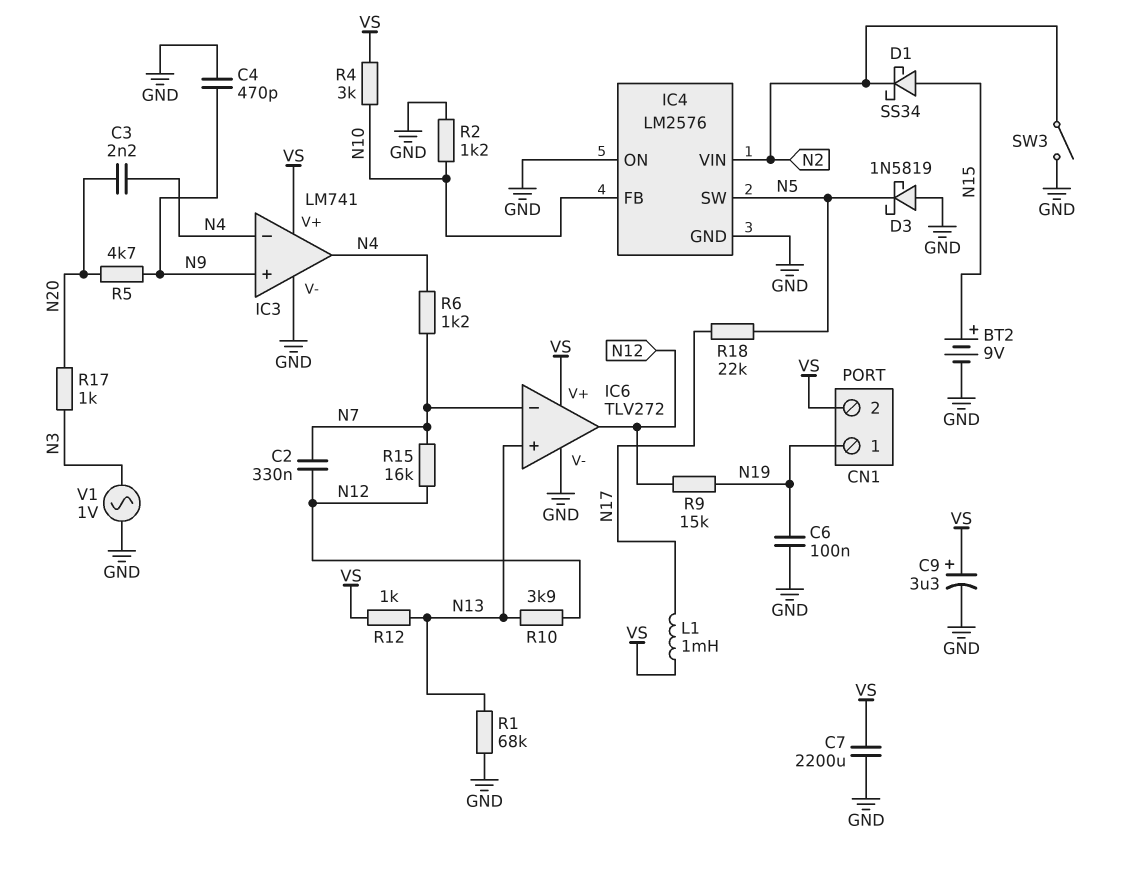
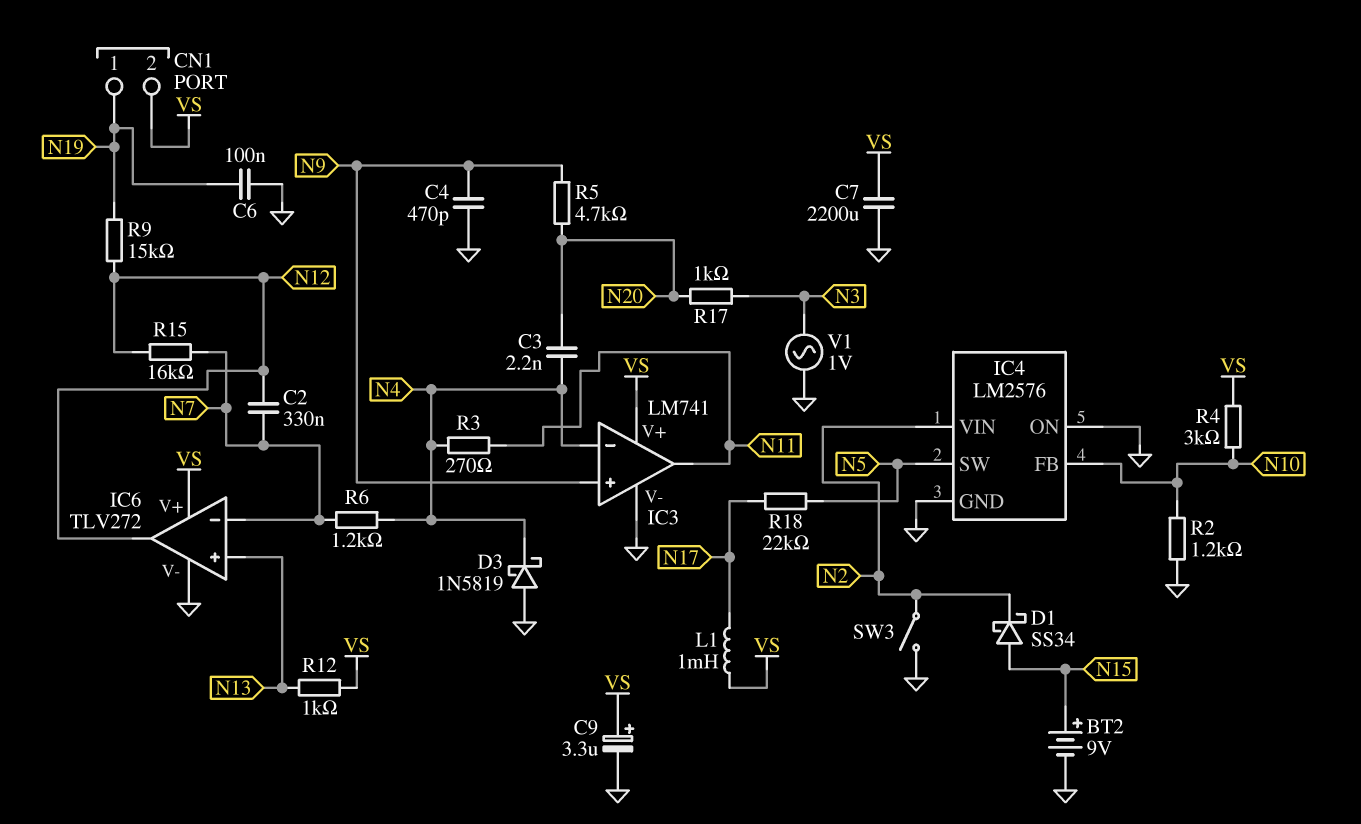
D3: schottky 1N5819 (A GND, K N5) -> schottky 1N5819 (A GND, K N4)
IC3 pin out: N4 -> N11
R1: 68k (GND, N13) -> none
R3: none -> 270 (N4, N11)
R10: 3.9k (N12, N13) -> none

